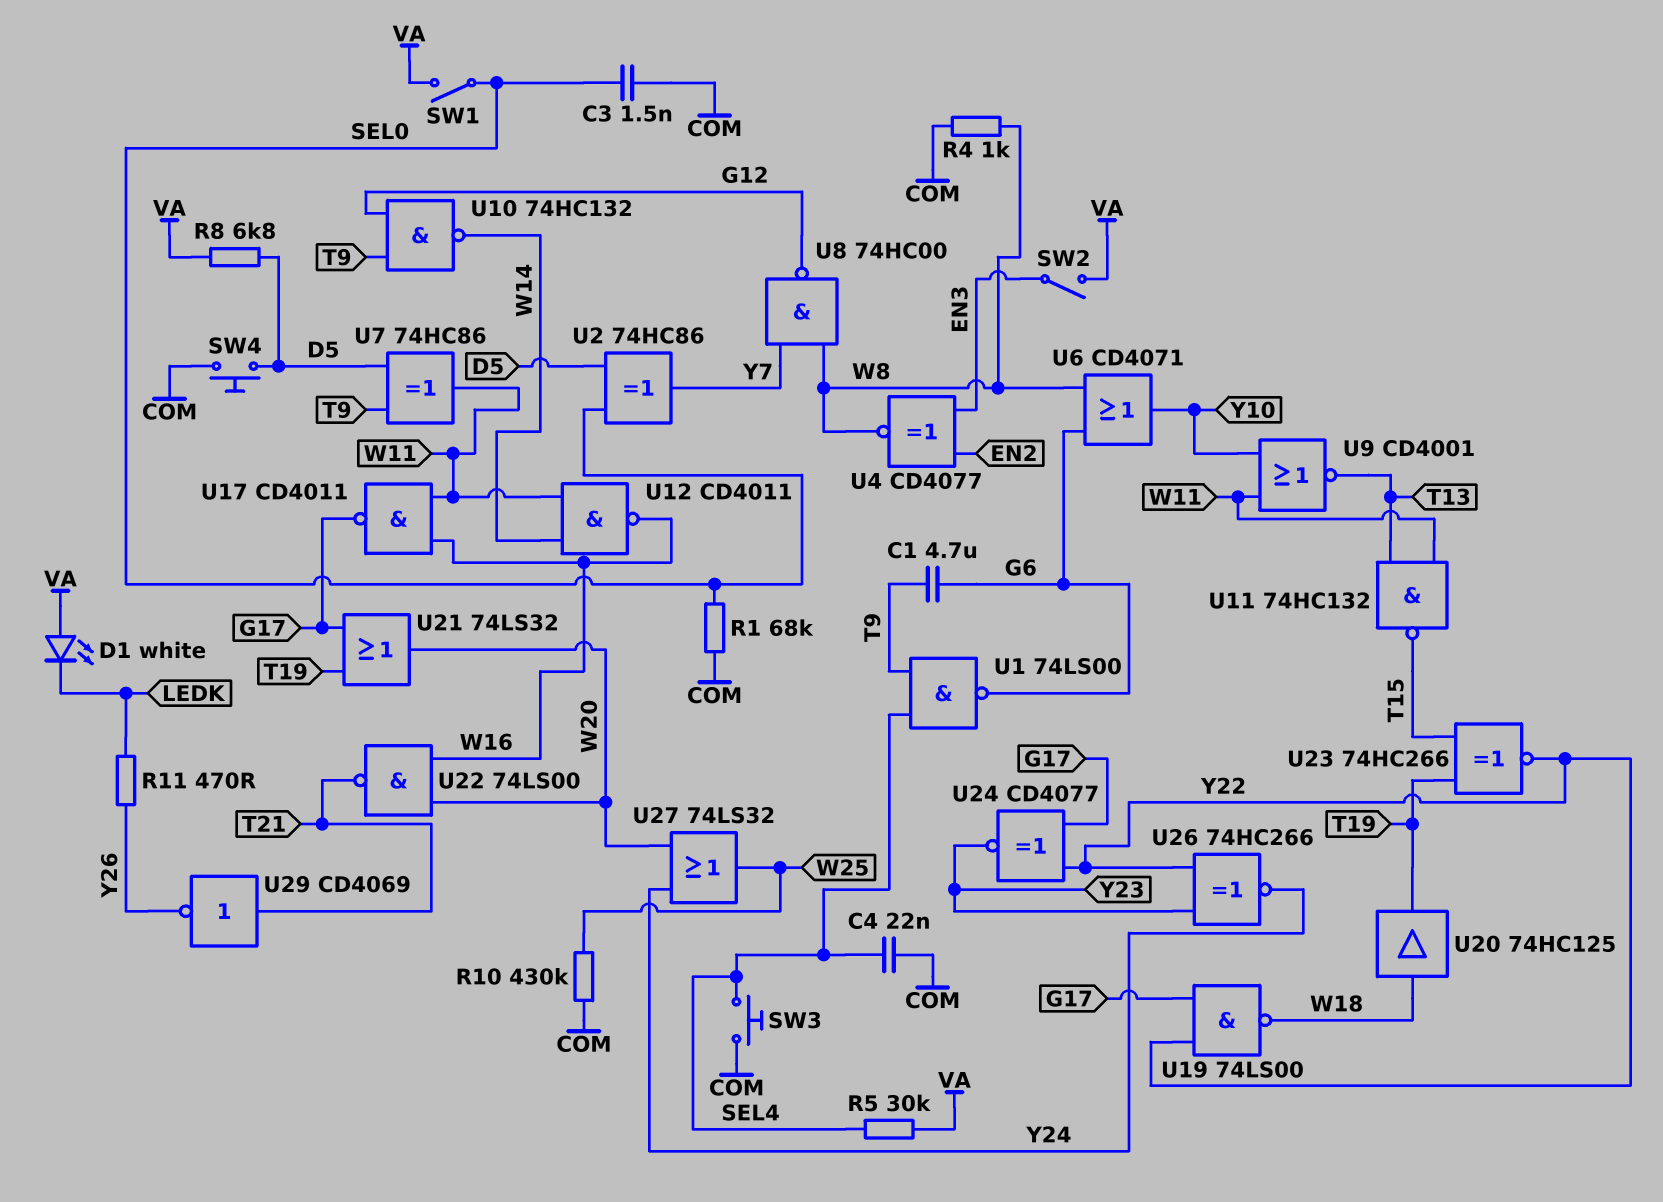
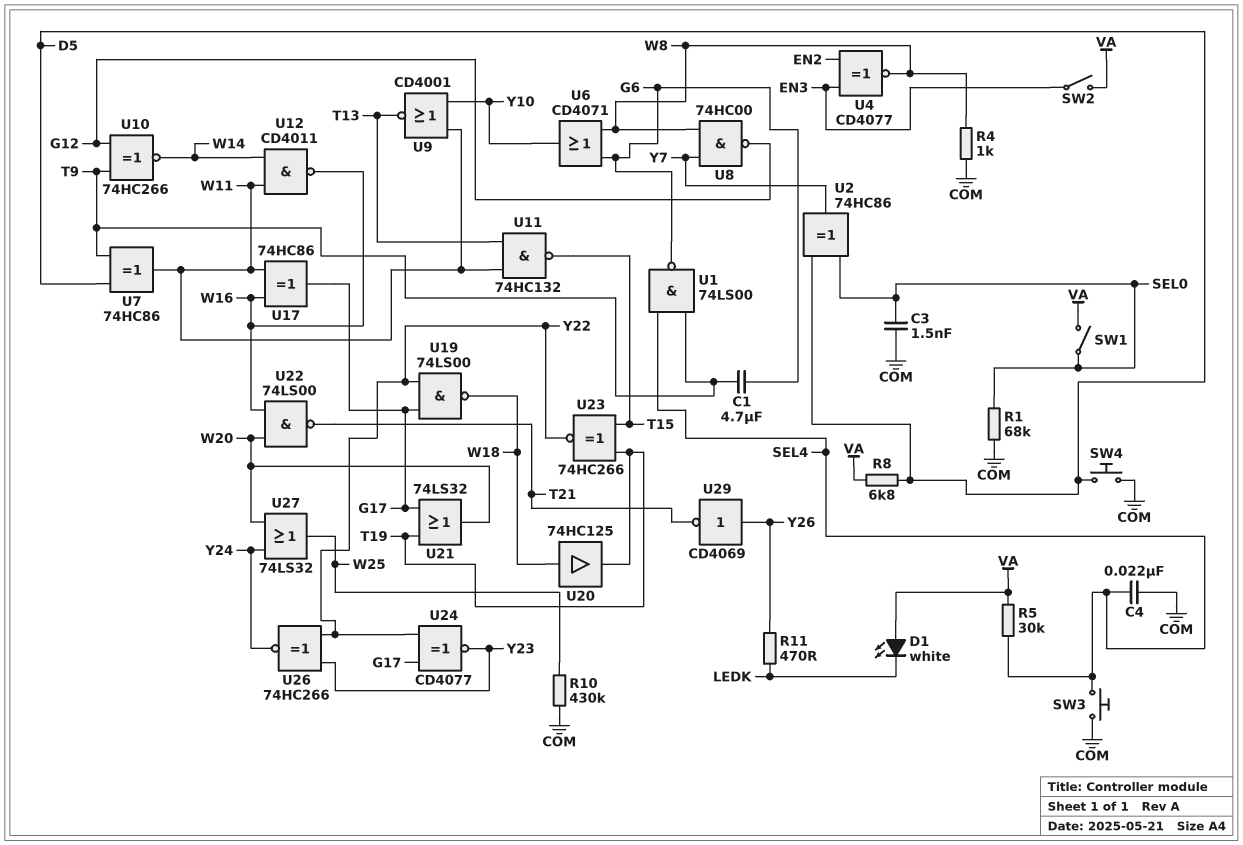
U10: NAND 74HC132 (in G12, in T9, out W14) -> XNOR 74HC266 (in G12, in T9, out W14)
U17: NAND CD4011 (in W11, in W16, out G17) -> XOR 74HC86 (in W11, in W16, out G17)
U29: NOT CD4069 (in T21, out Y26) -> NOT CD4069 (in Y26, out T21)

